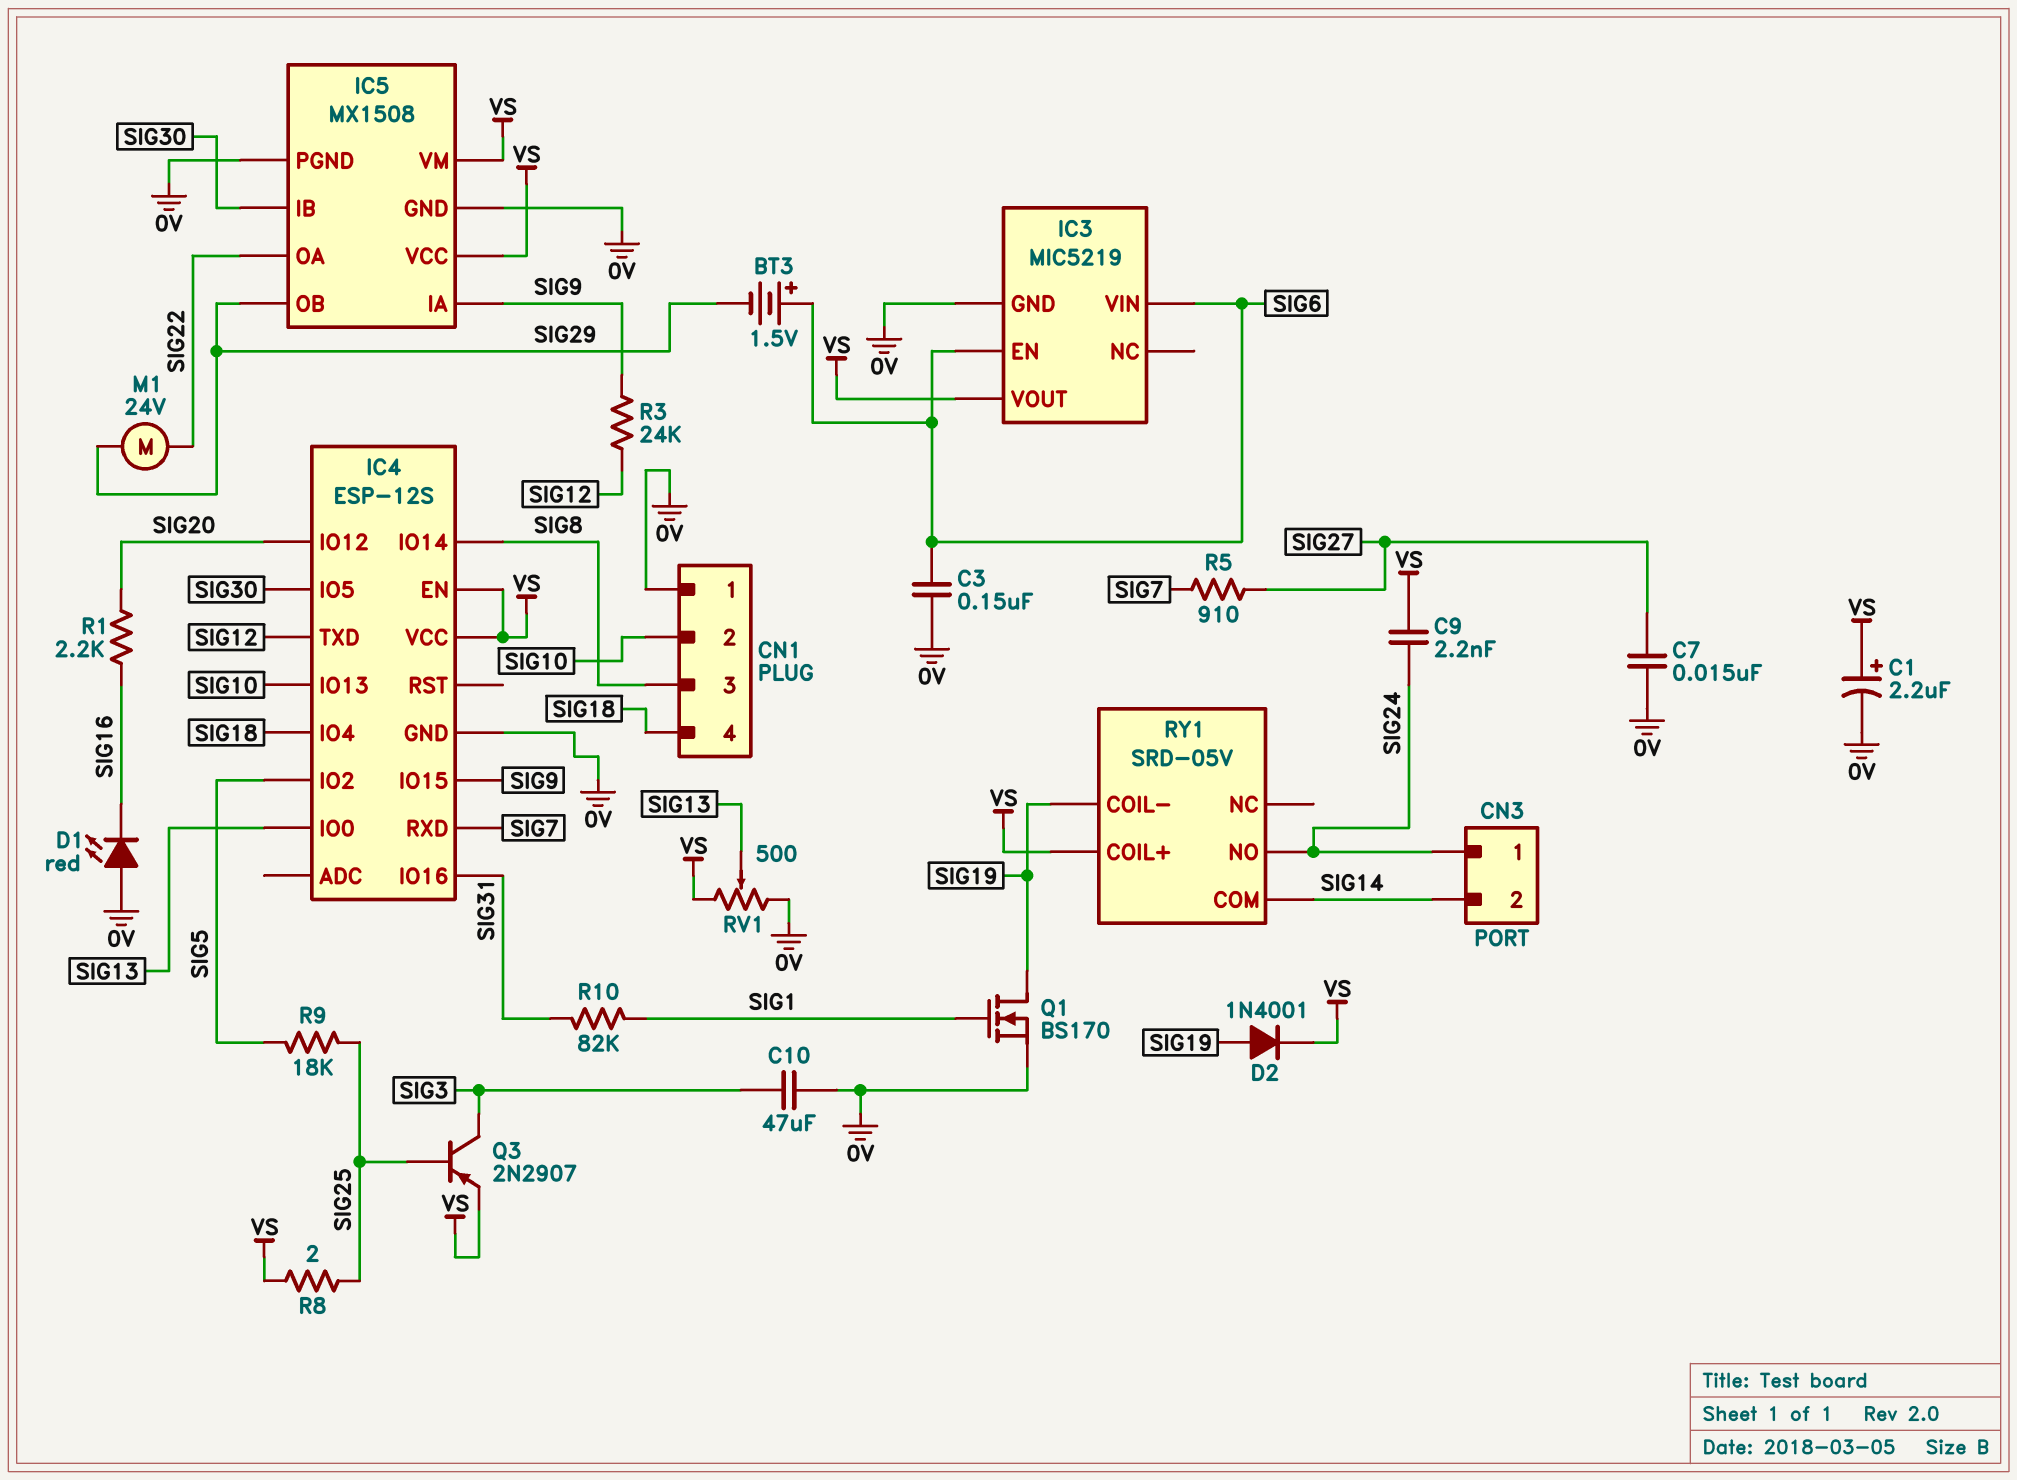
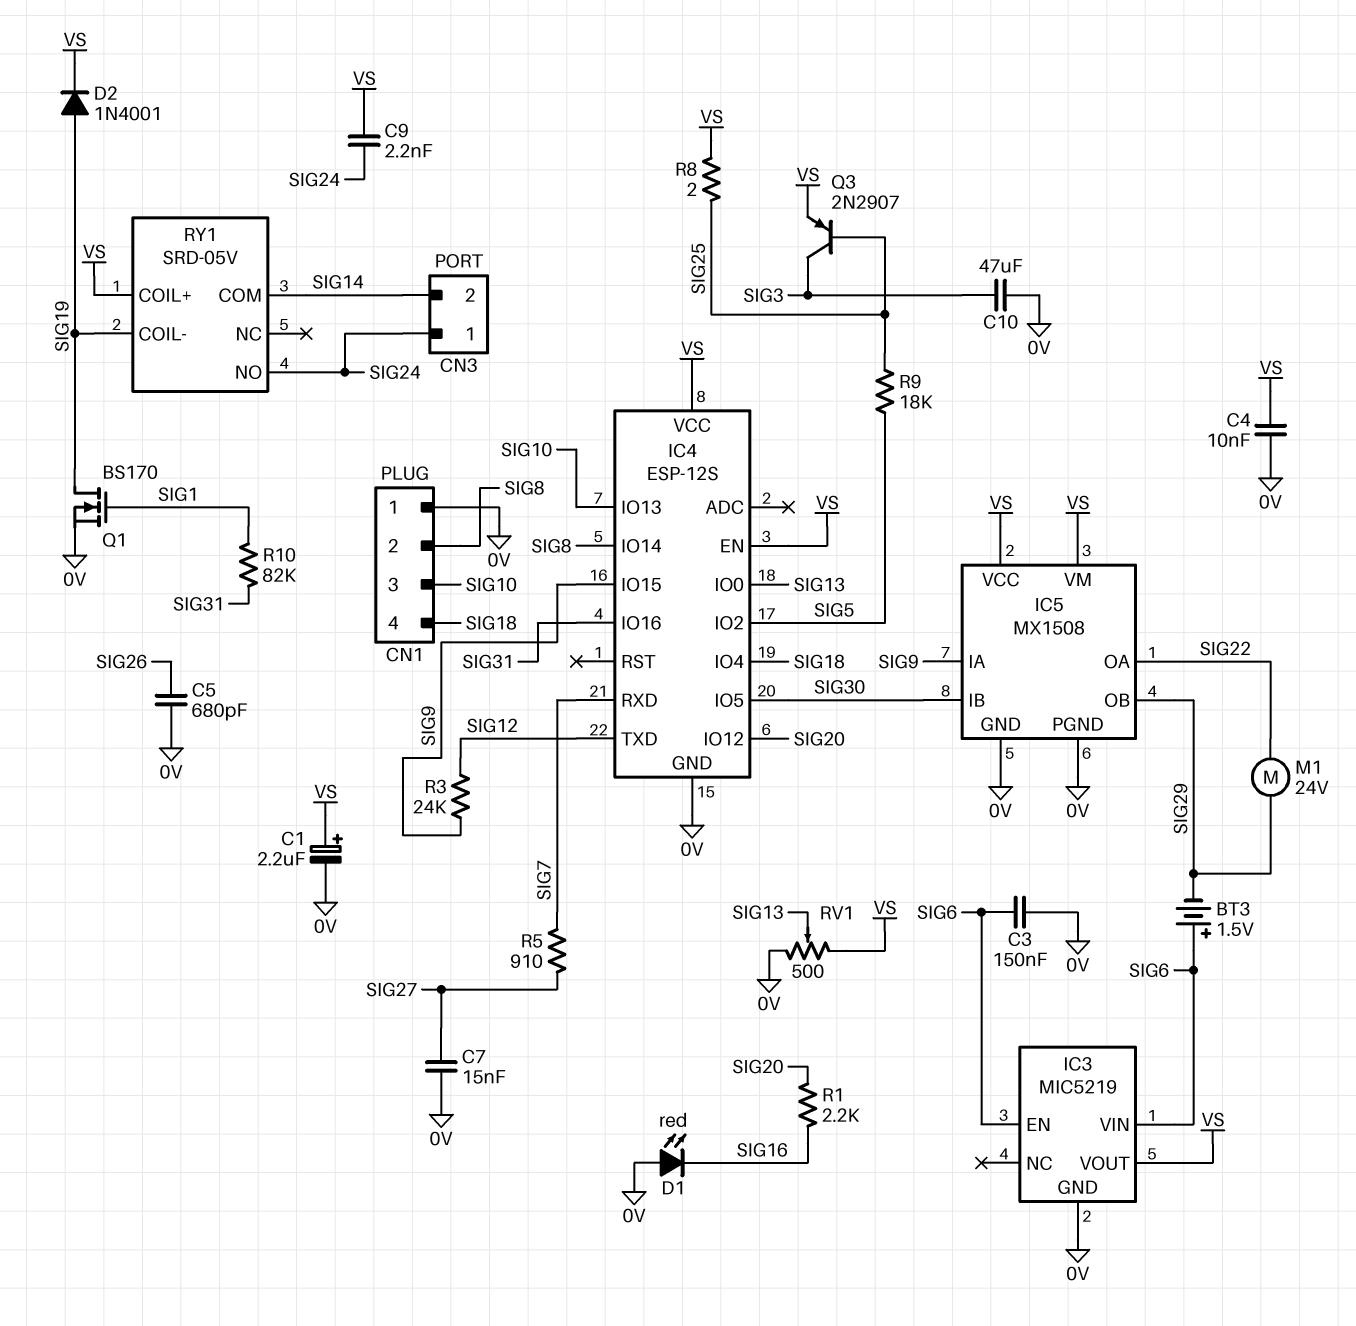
C4: none -> 10nF (0V, VS)
C5: none -> 680pF (0V, SIG26)
CN1 pin 2: SIG10 -> SIG8
CN1 pin 3: SIG8 -> SIG10

